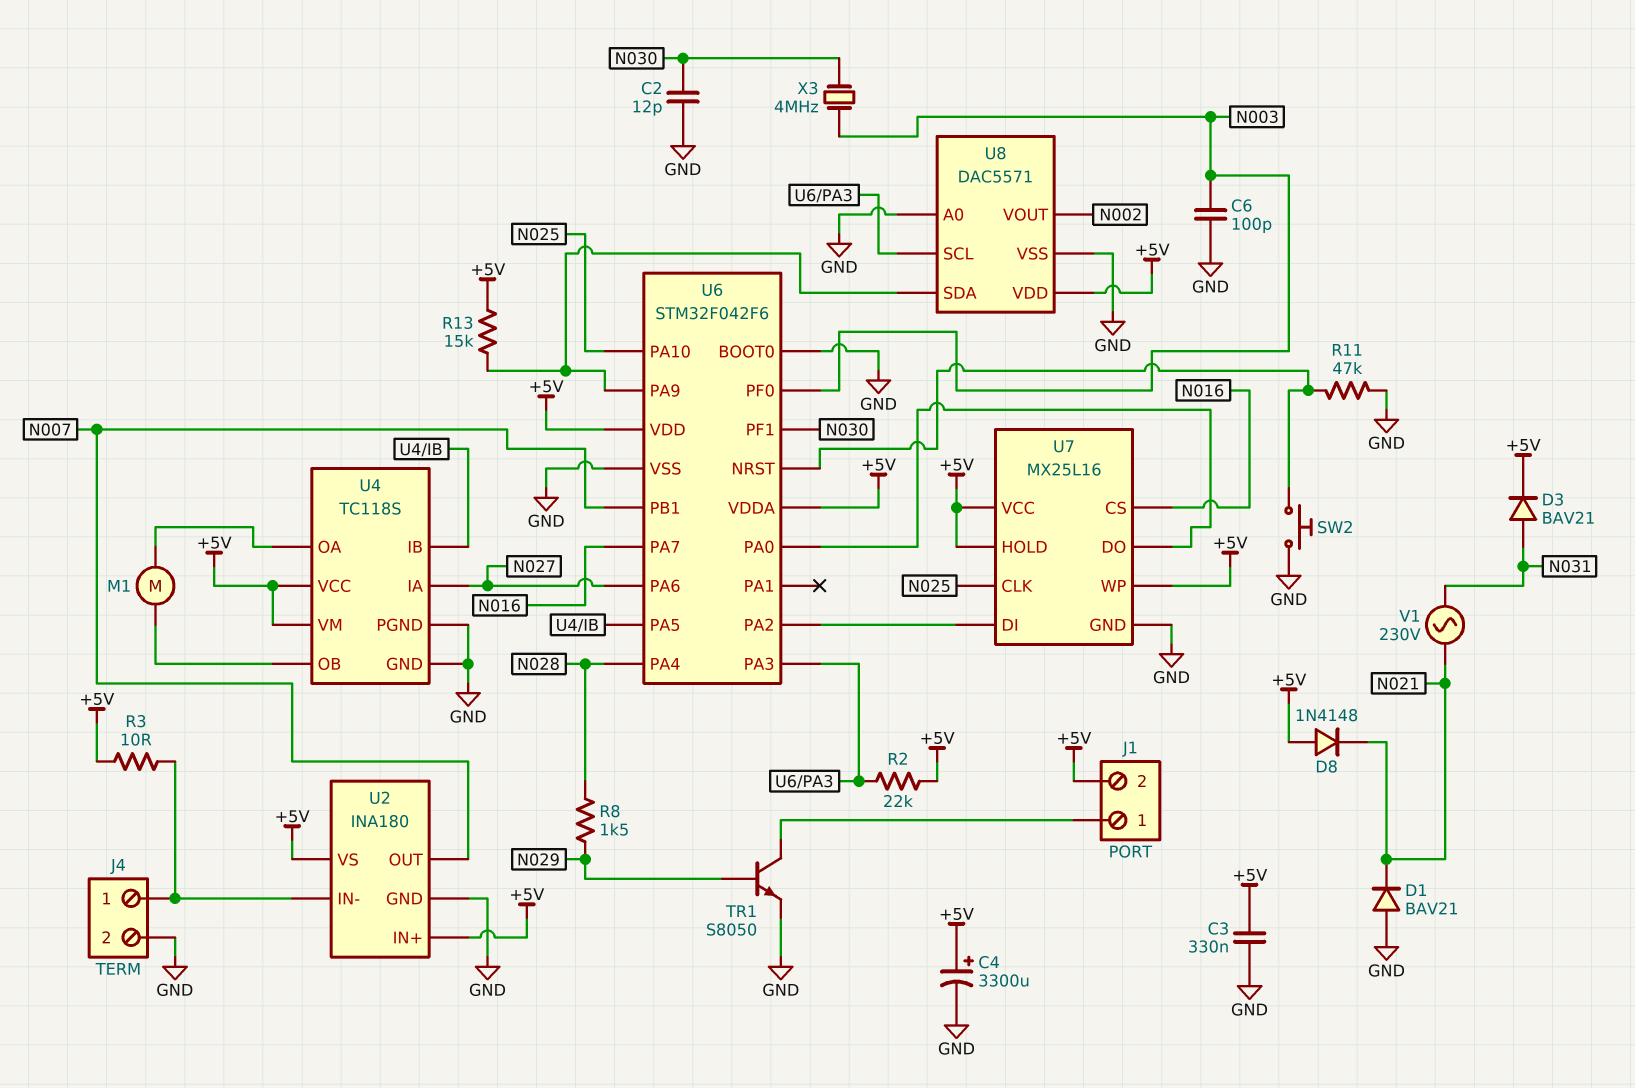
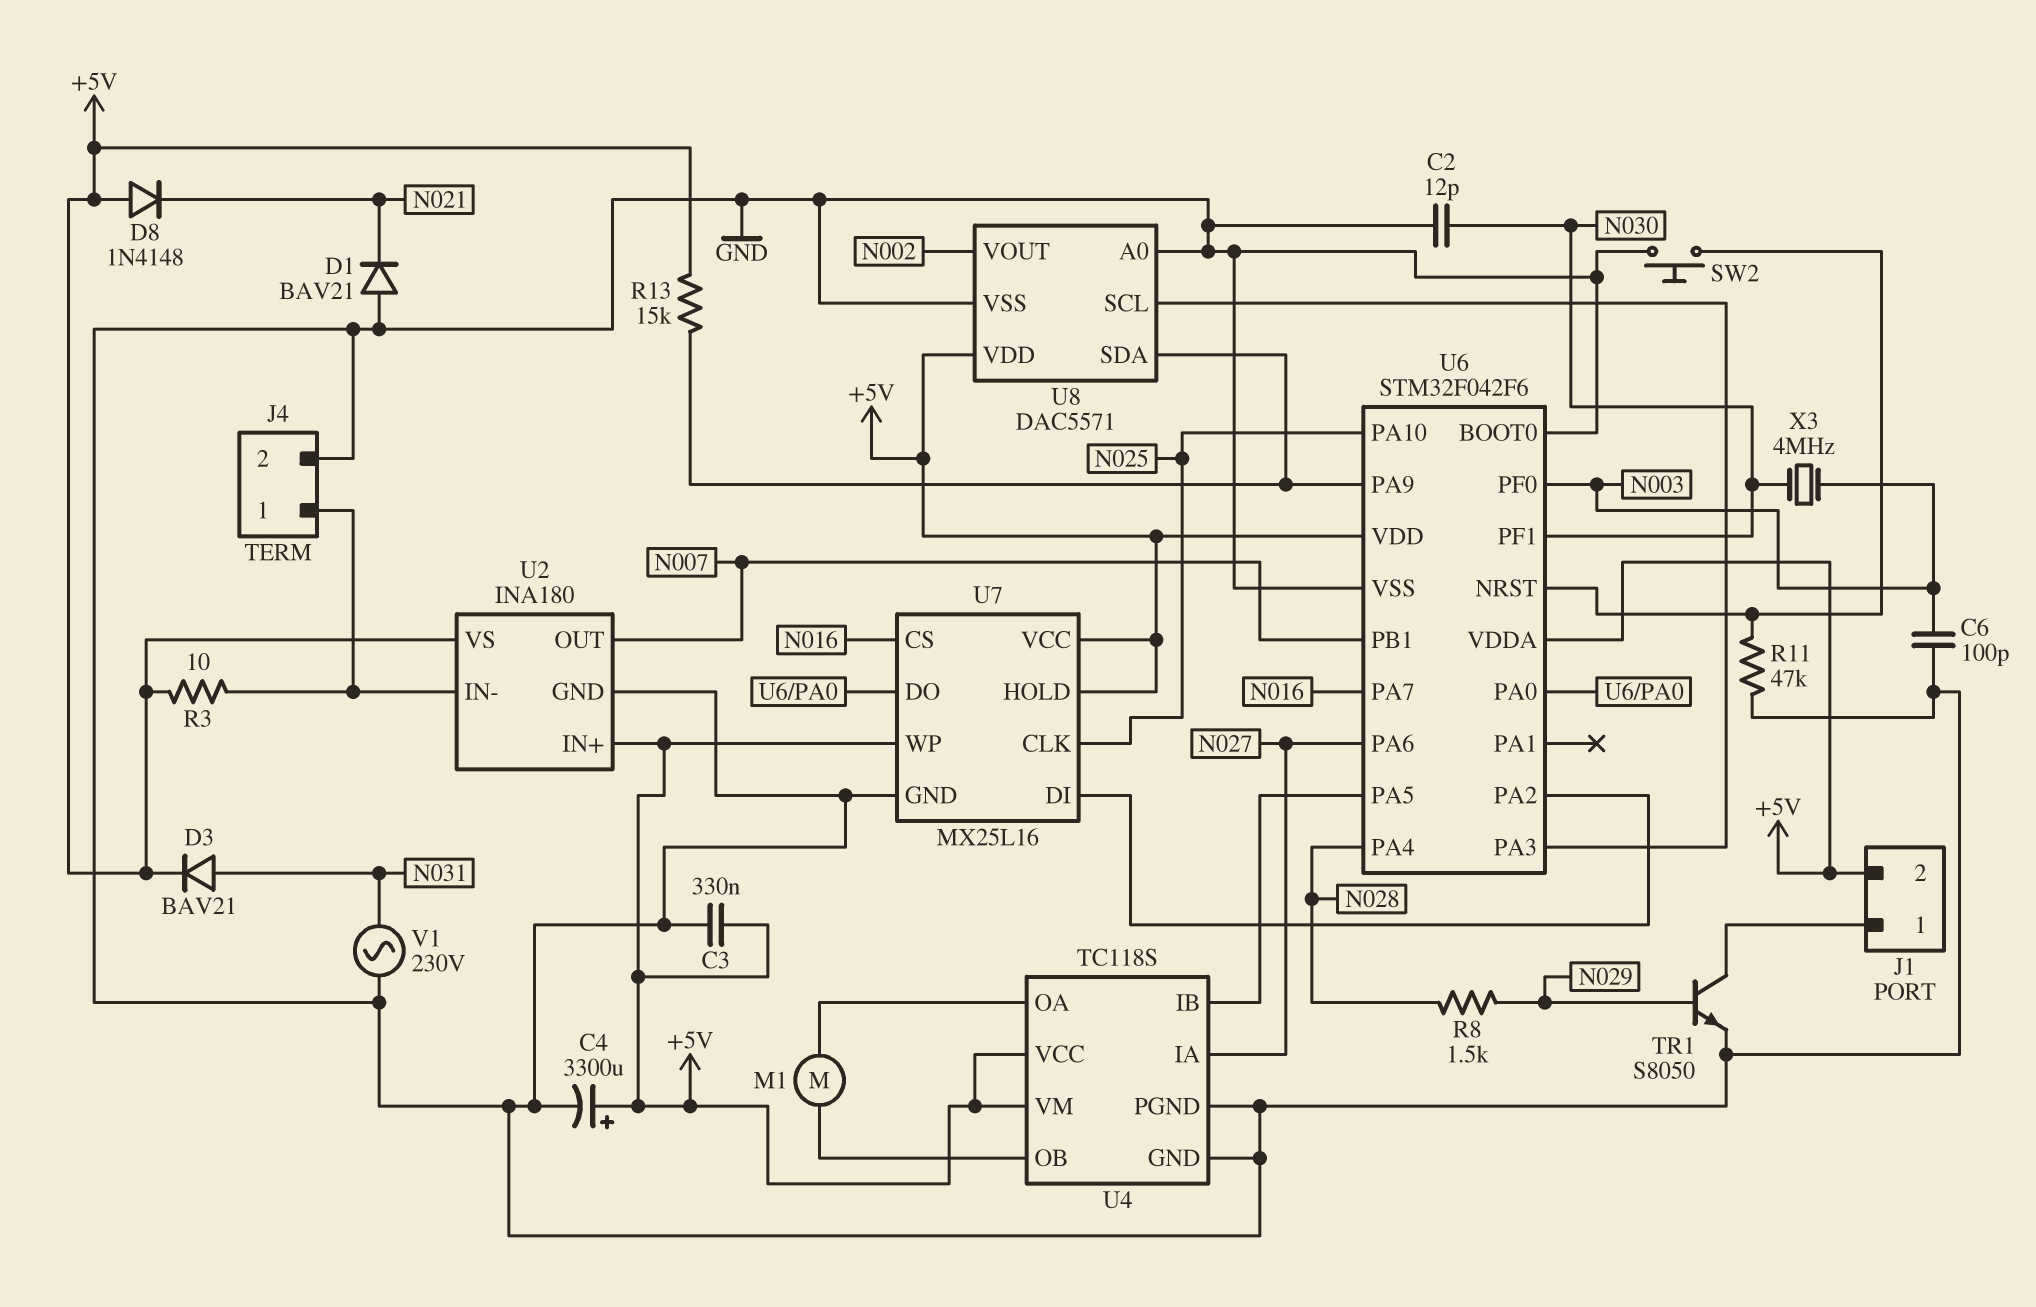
R2: 22k (+5V, U6/PA3) -> none
V1: AC 230V (N021, N031) -> AC 230V (GND, N031)

